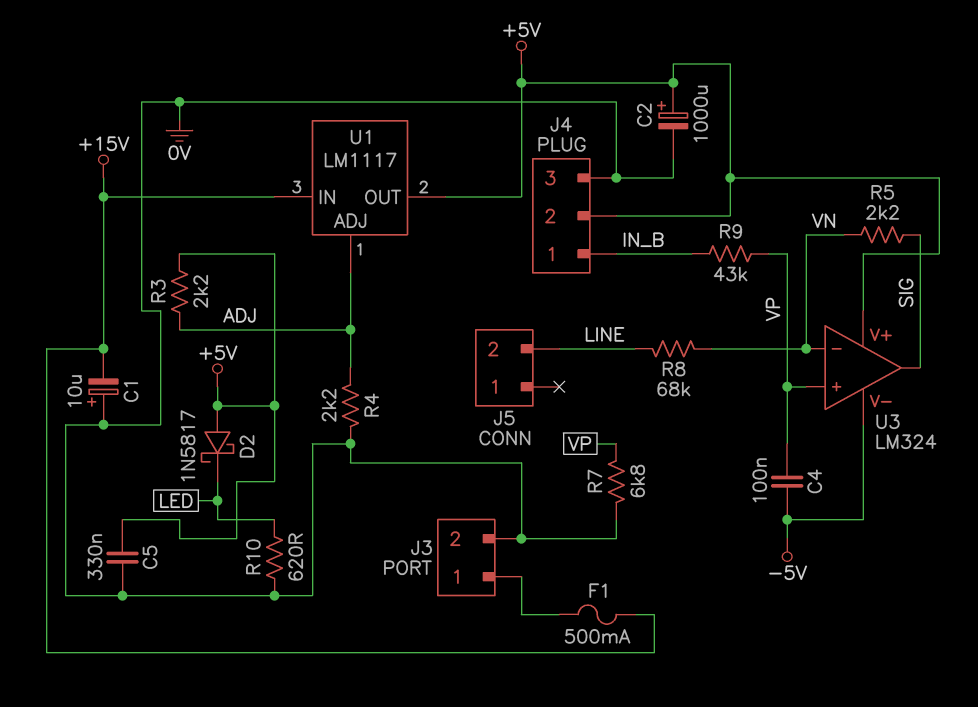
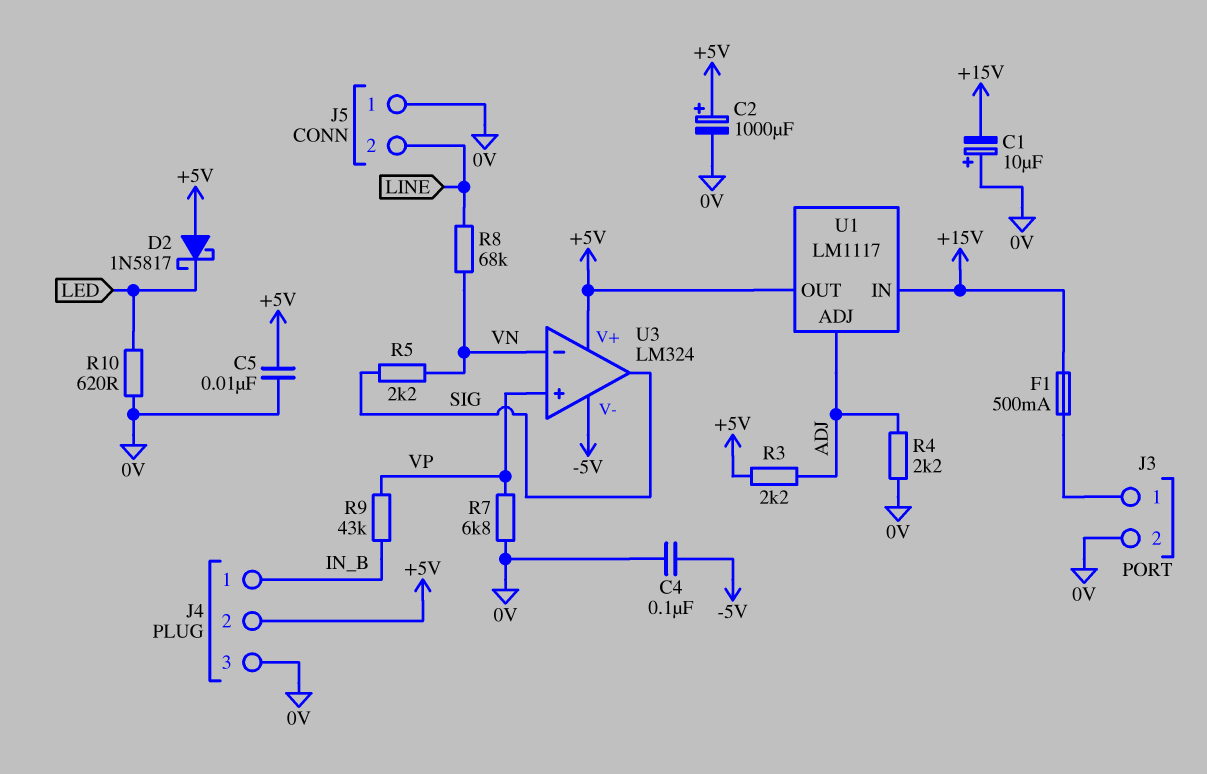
C4: 100nF (-5V, VP) -> 100nF (-5V, 0V)
C5: 330nF (+5V, 0V) -> 10nF (+5V, 0V)
J5 pin 1: none -> 0V

